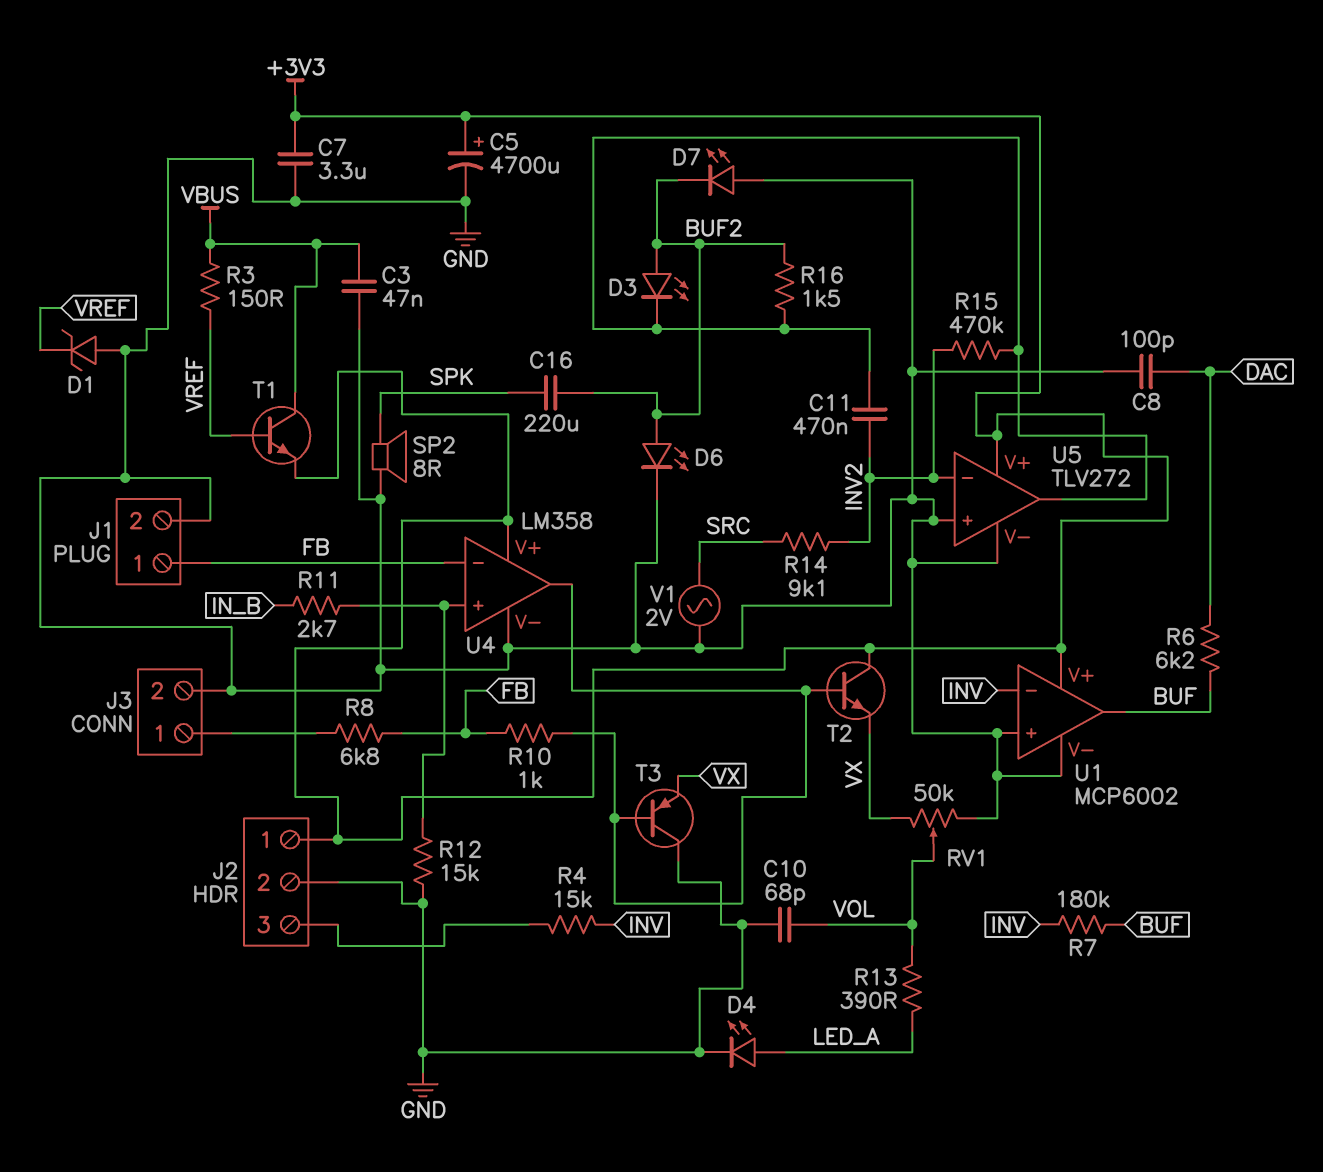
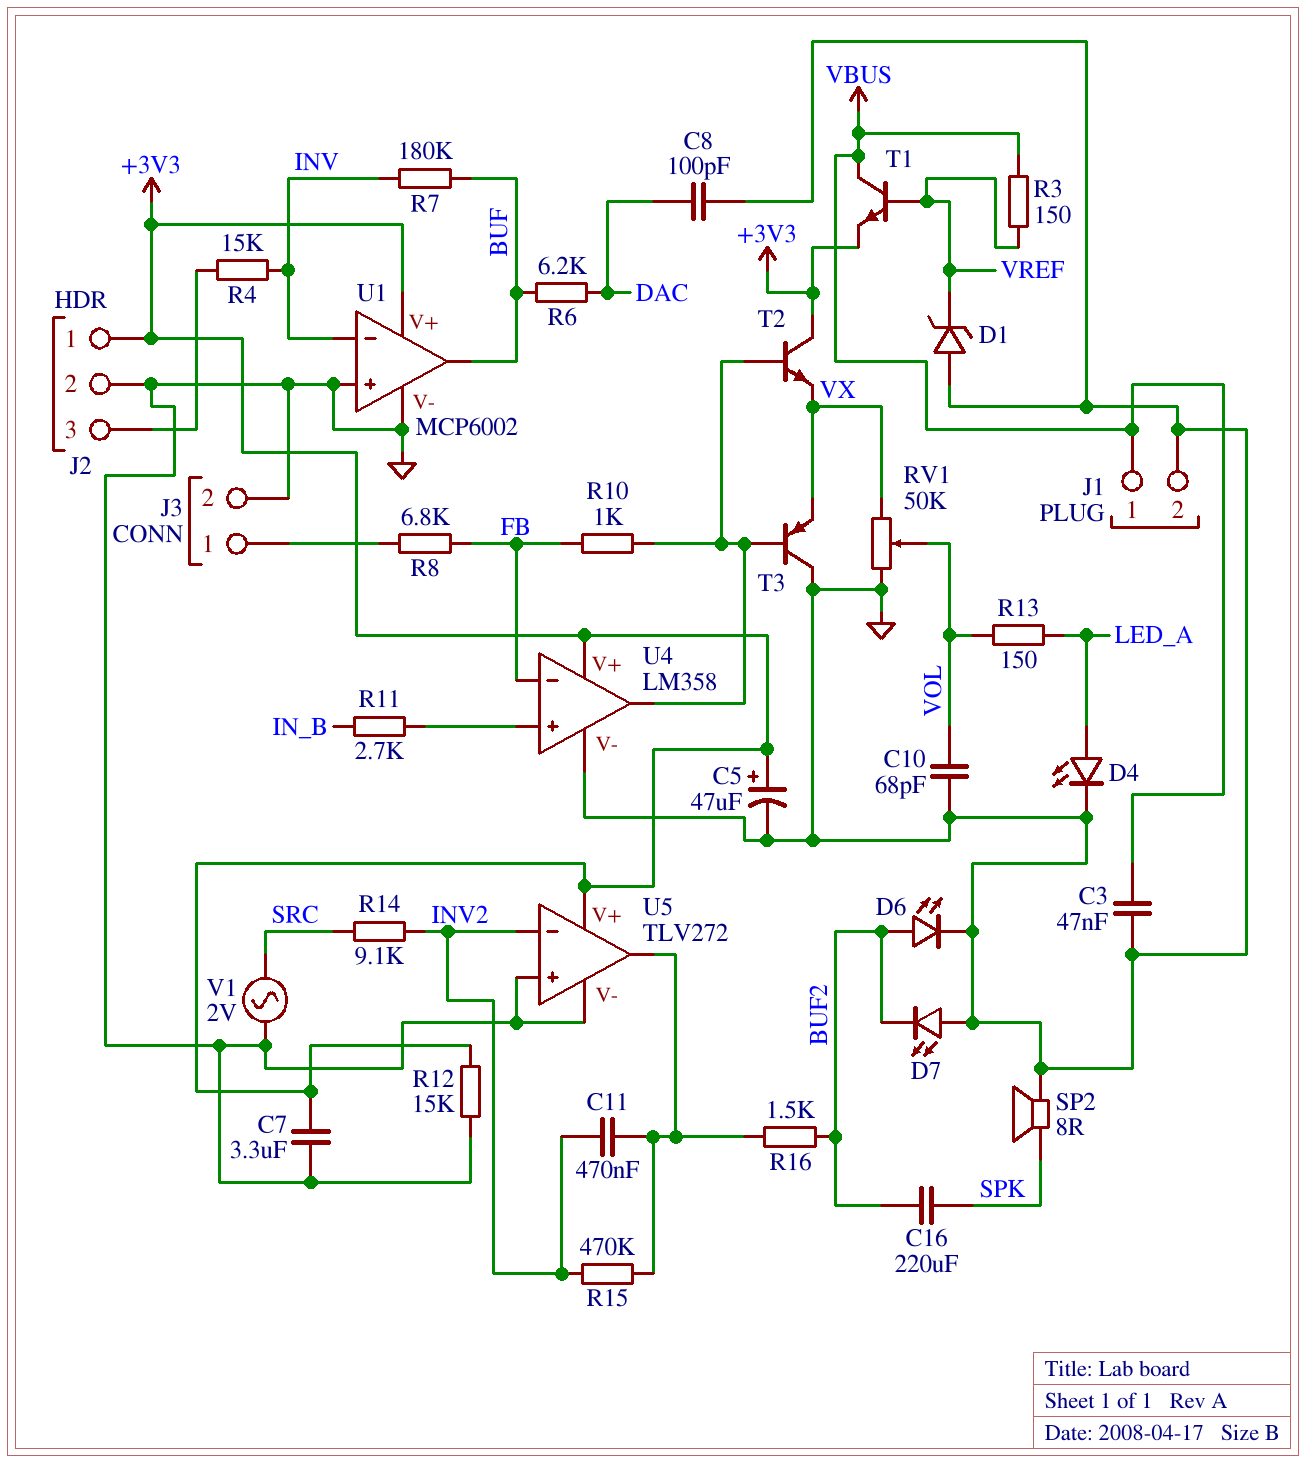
C5: 4700uF (plus +3V3, minus GND) -> 47uF (plus +3V3, minus GND)
D3: LED (A BUF2, K U5/out) -> none
J1 pin 1: FB -> VBUS
R12: 15k (GND, U4/in+) -> 15k (+3V3, GND)
R13: 390 (LED_A, VOL) -> 150 (LED_A, VOL)

